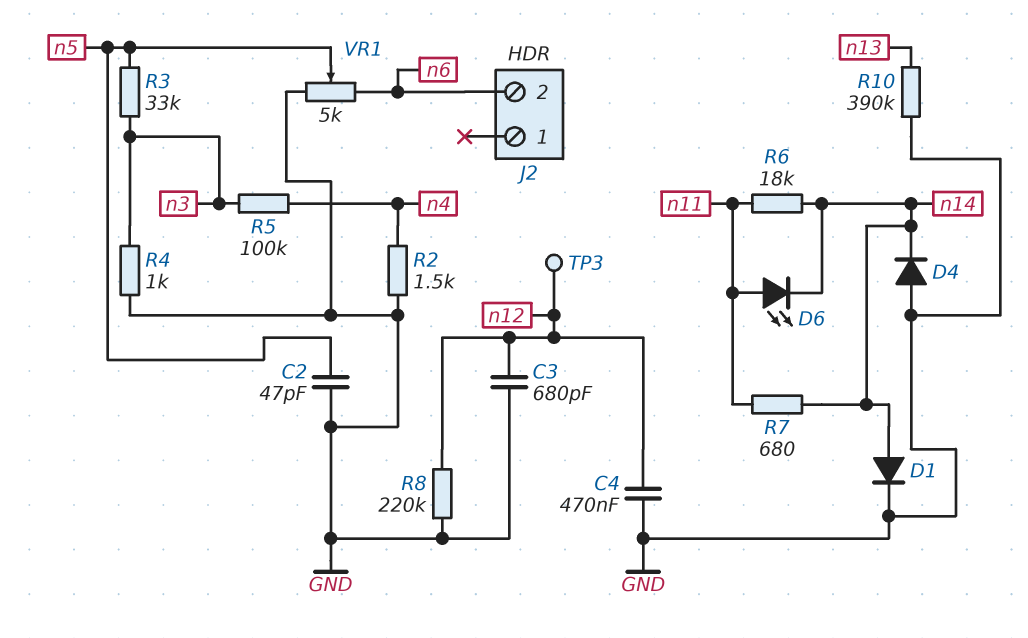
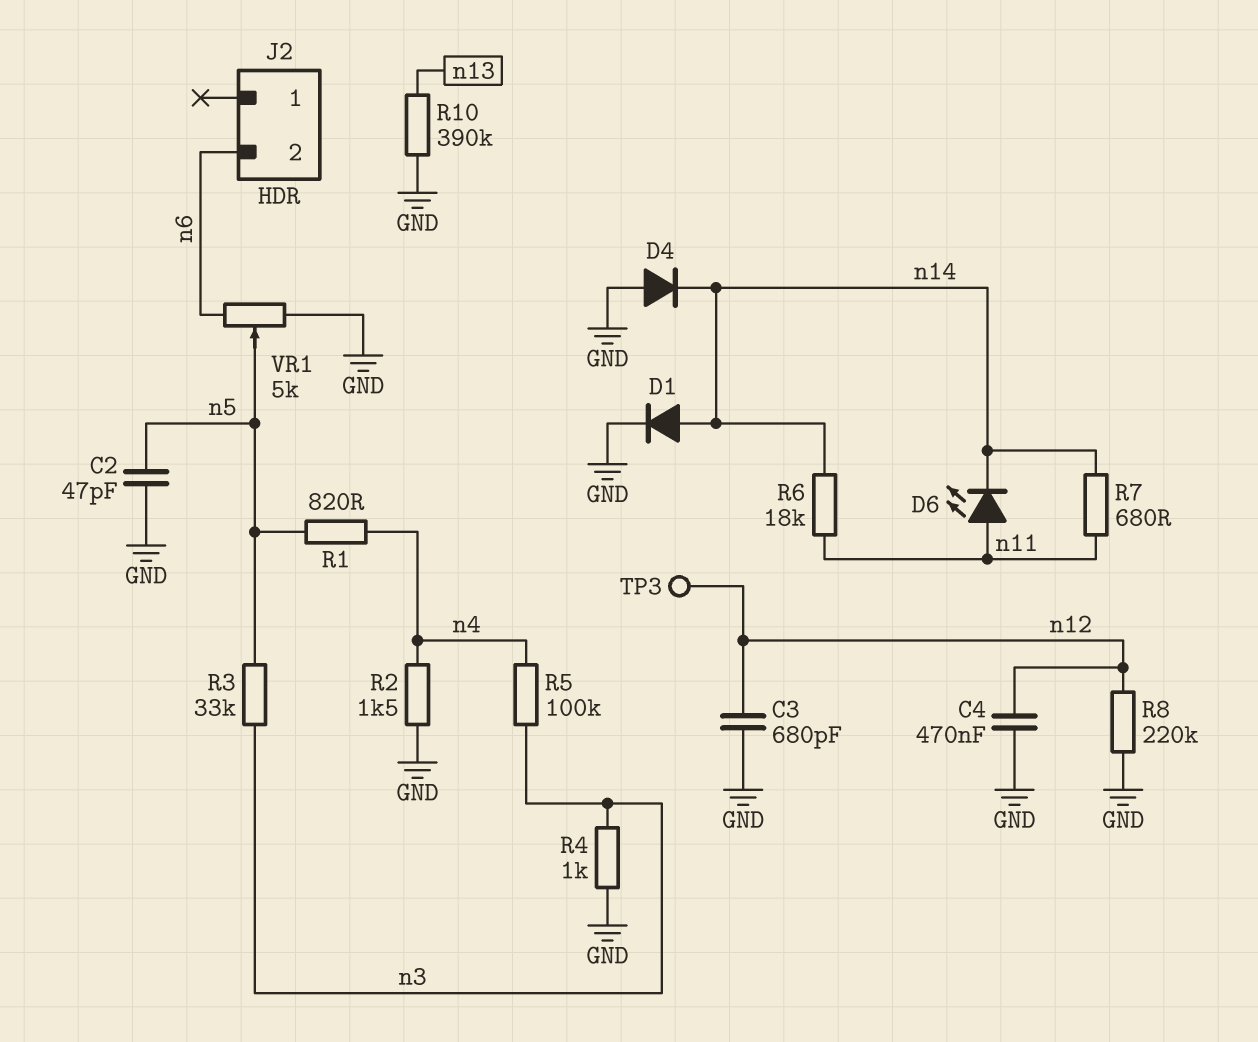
R1: none -> 820 (n4, n5)

